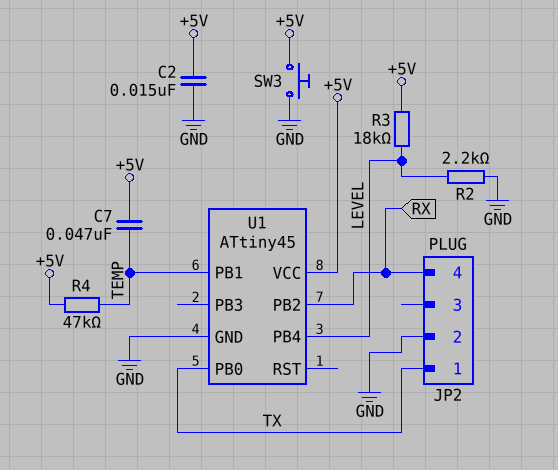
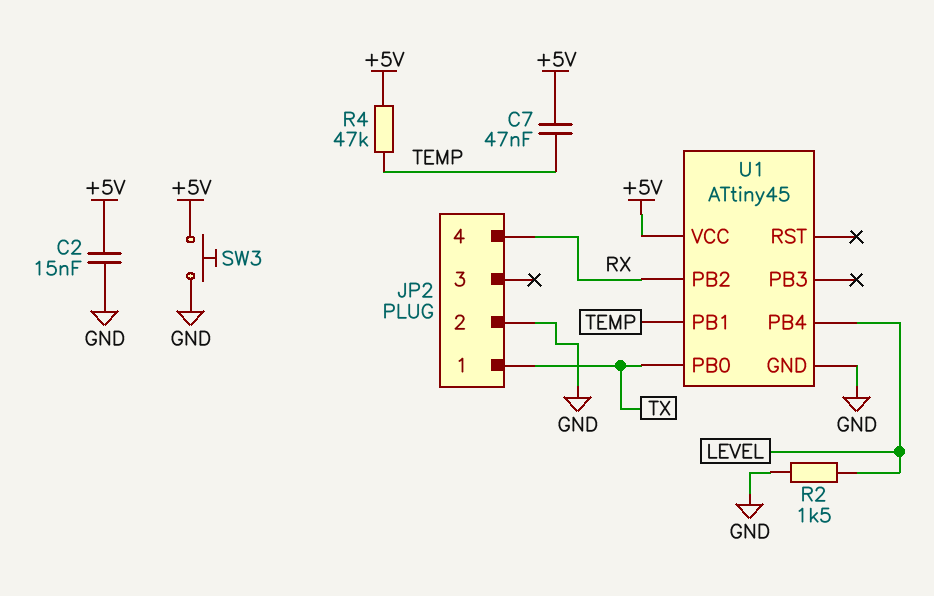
R2: 2.2k (GND, LEVEL) -> 1.5k (GND, LEVEL)
R3: 18k (+5V, LEVEL) -> none

